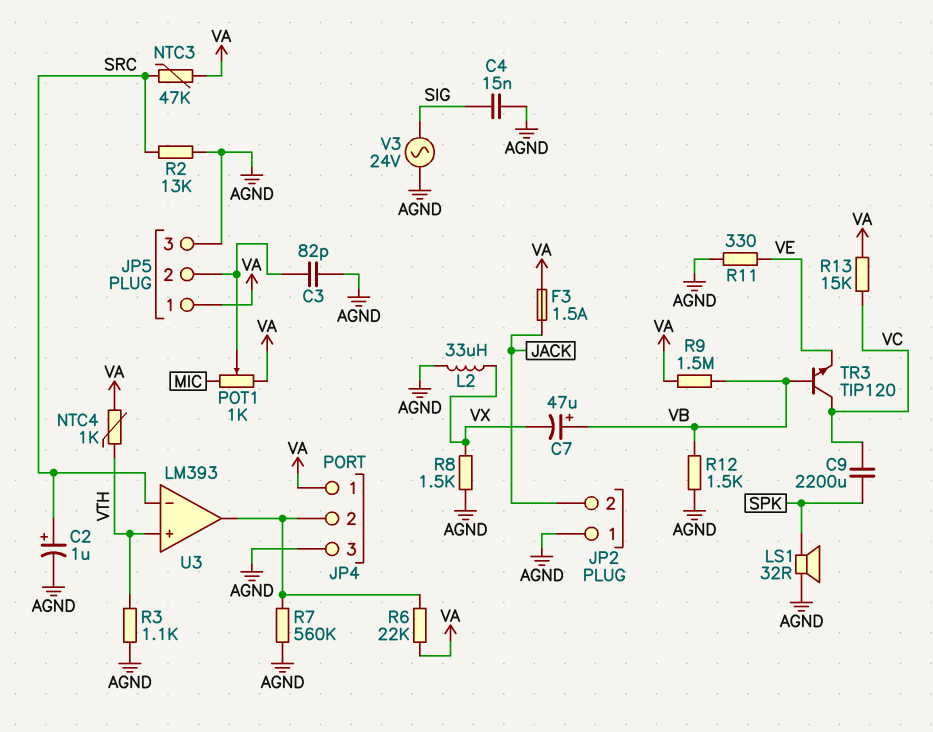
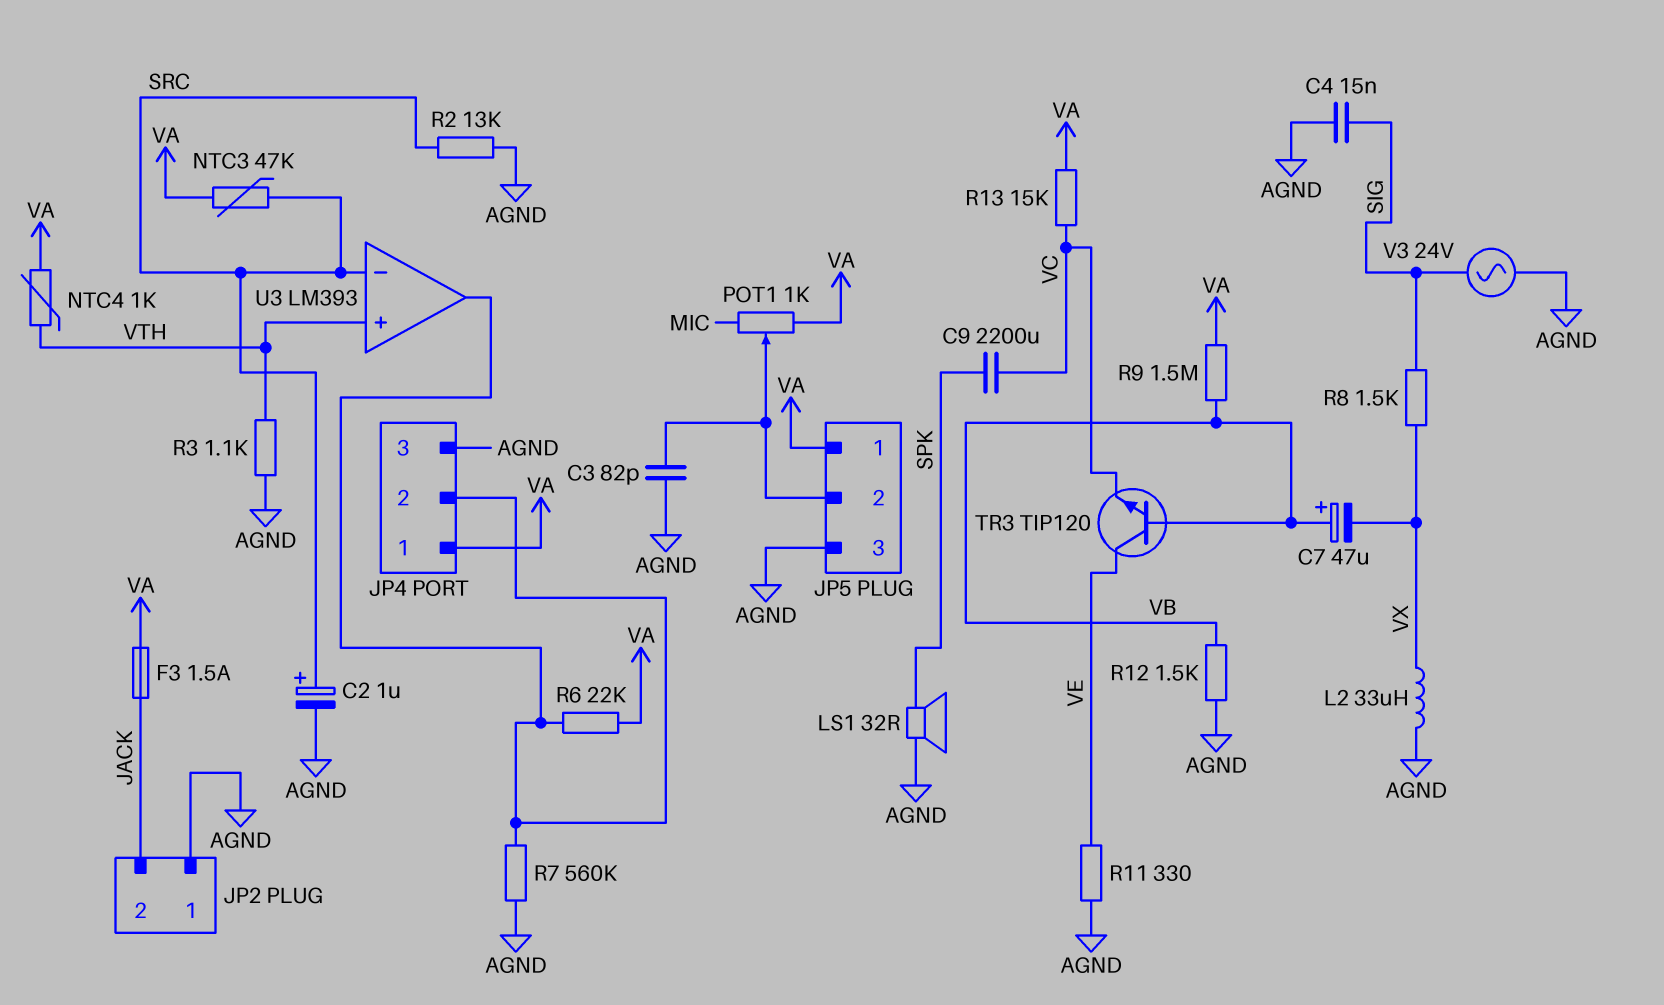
R8: 1.5k (AGND, VX) -> 1.5k (SIG, VX)
TR3: NPN TIP120 (B VB, C VC, E VE) -> NPN TIP120 (B VB, C VE, E VC)

